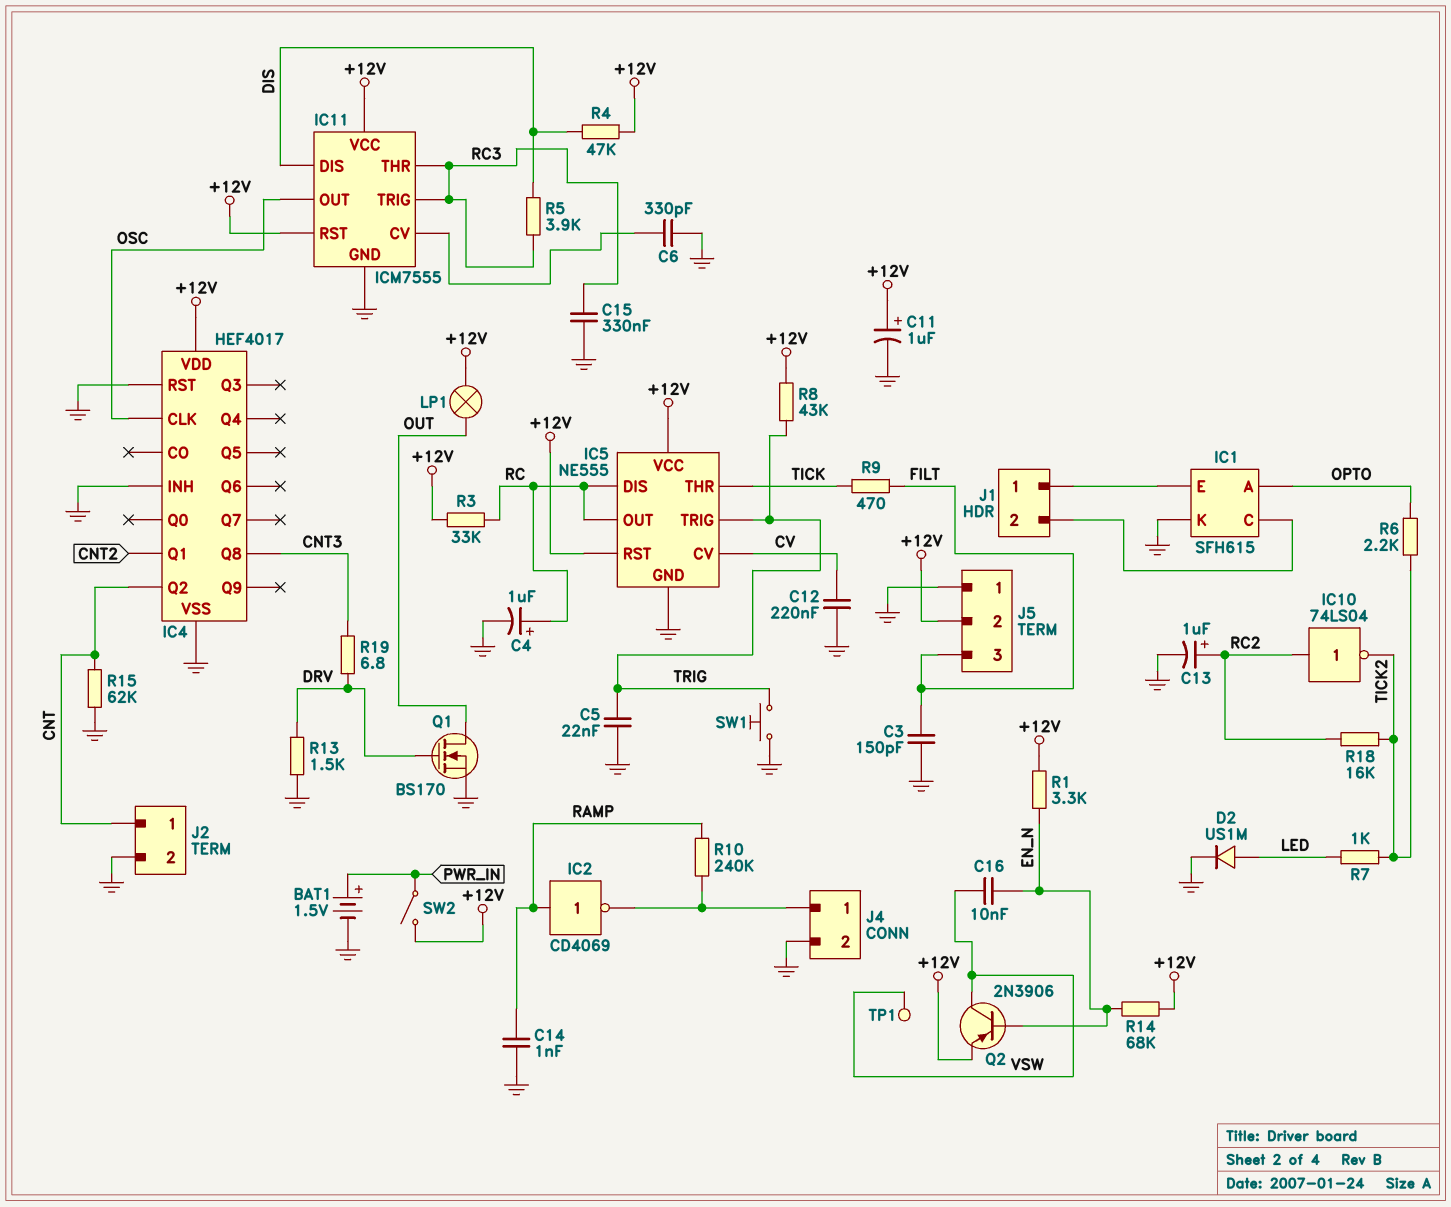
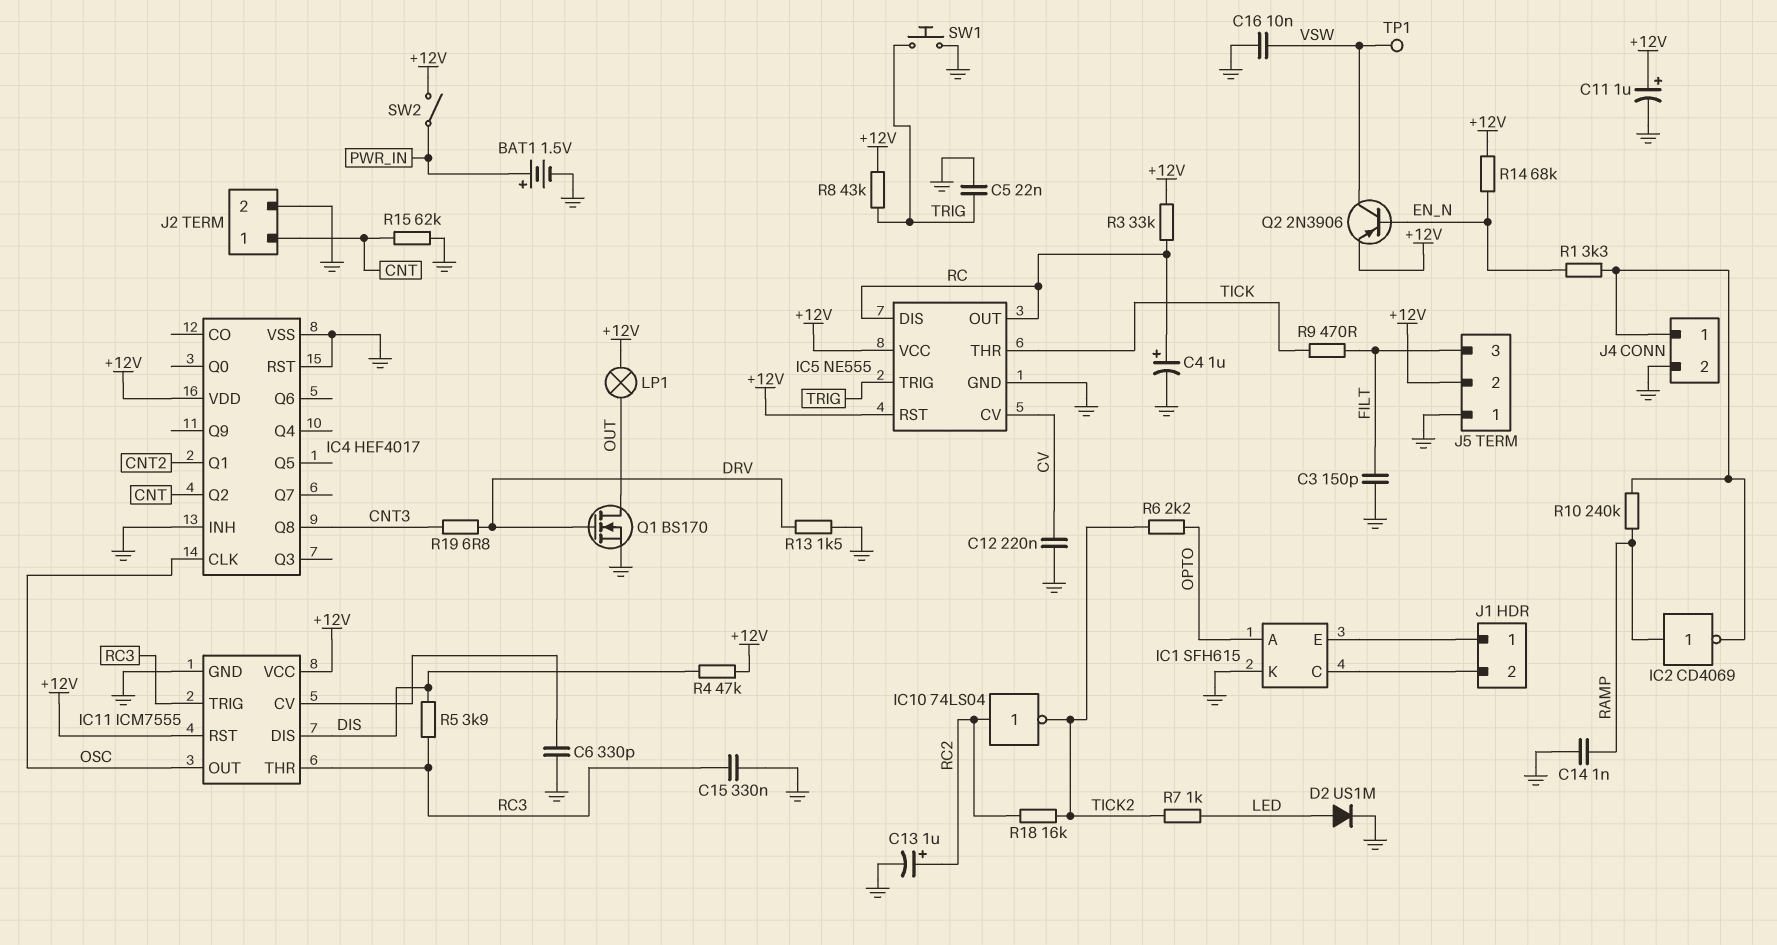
C16: 10nF (EN_N, VSW) -> 10nF (GND, VSW)
R1: 3.3k (+12V, EN_N) -> 3.3k (EN_N, J4/1)

